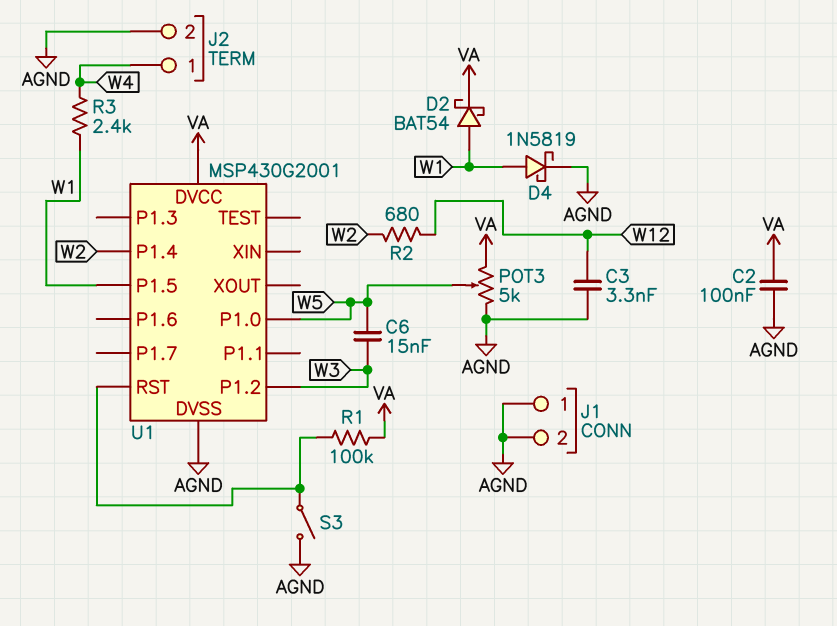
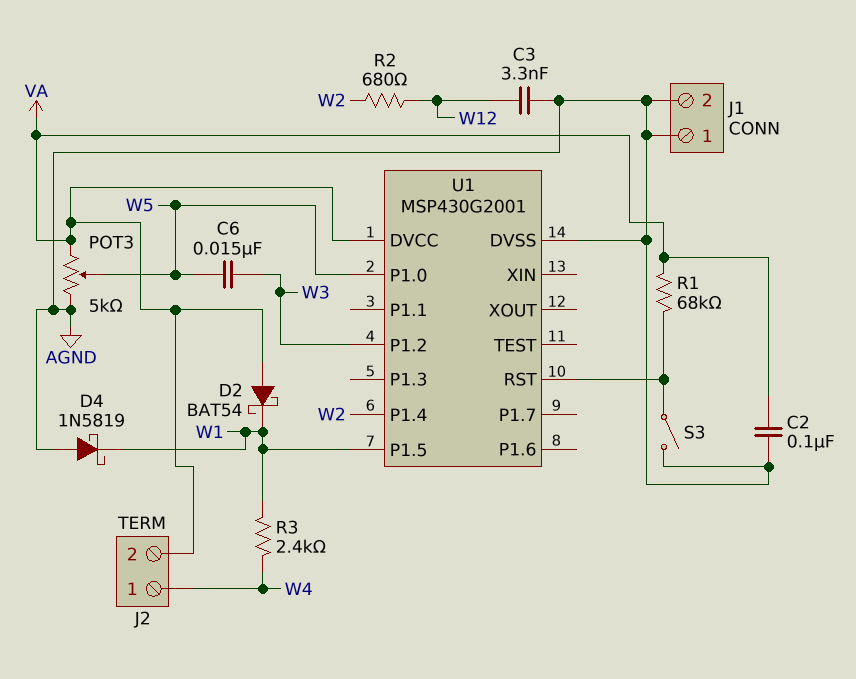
D2: schottky BAT54 (A W1, K VA) -> schottky BAT54 (A VA, K W1)
D4: schottky 1N5819 (A W1, K AGND) -> schottky 1N5819 (A AGND, K W1)
J2 pin 2: AGND -> VA
R1: 100k (U1/RST, VA) -> 68k (U1/RST, VA)

